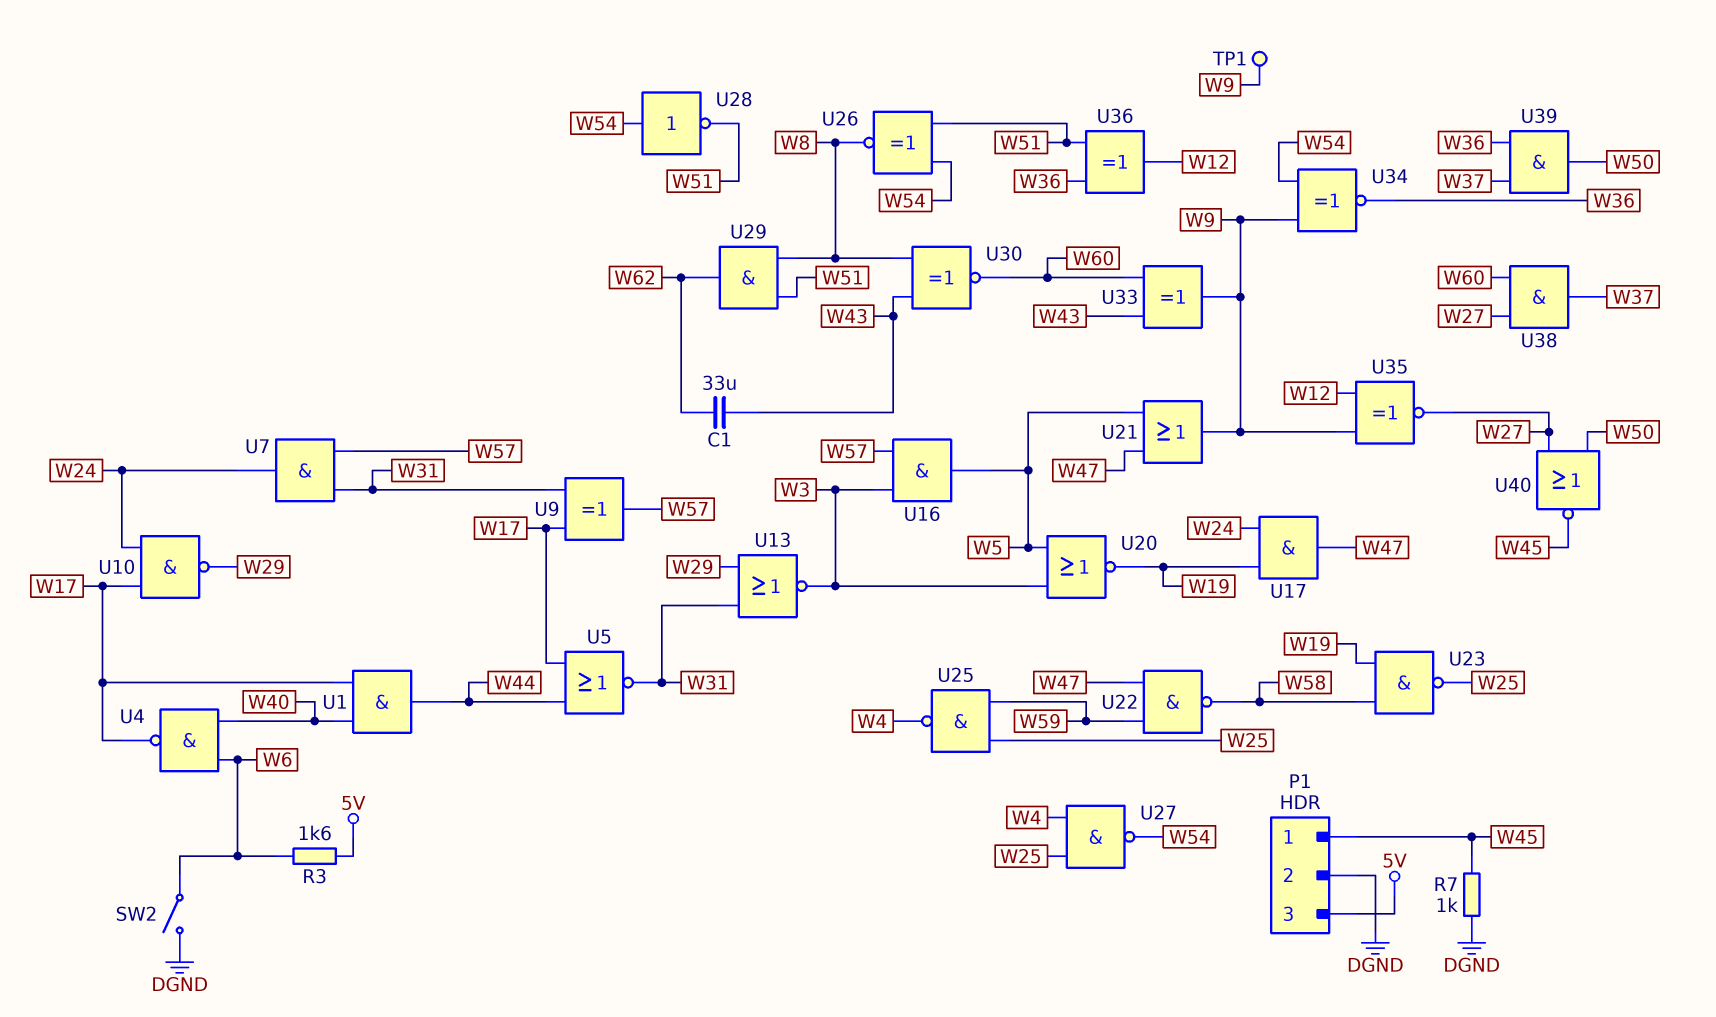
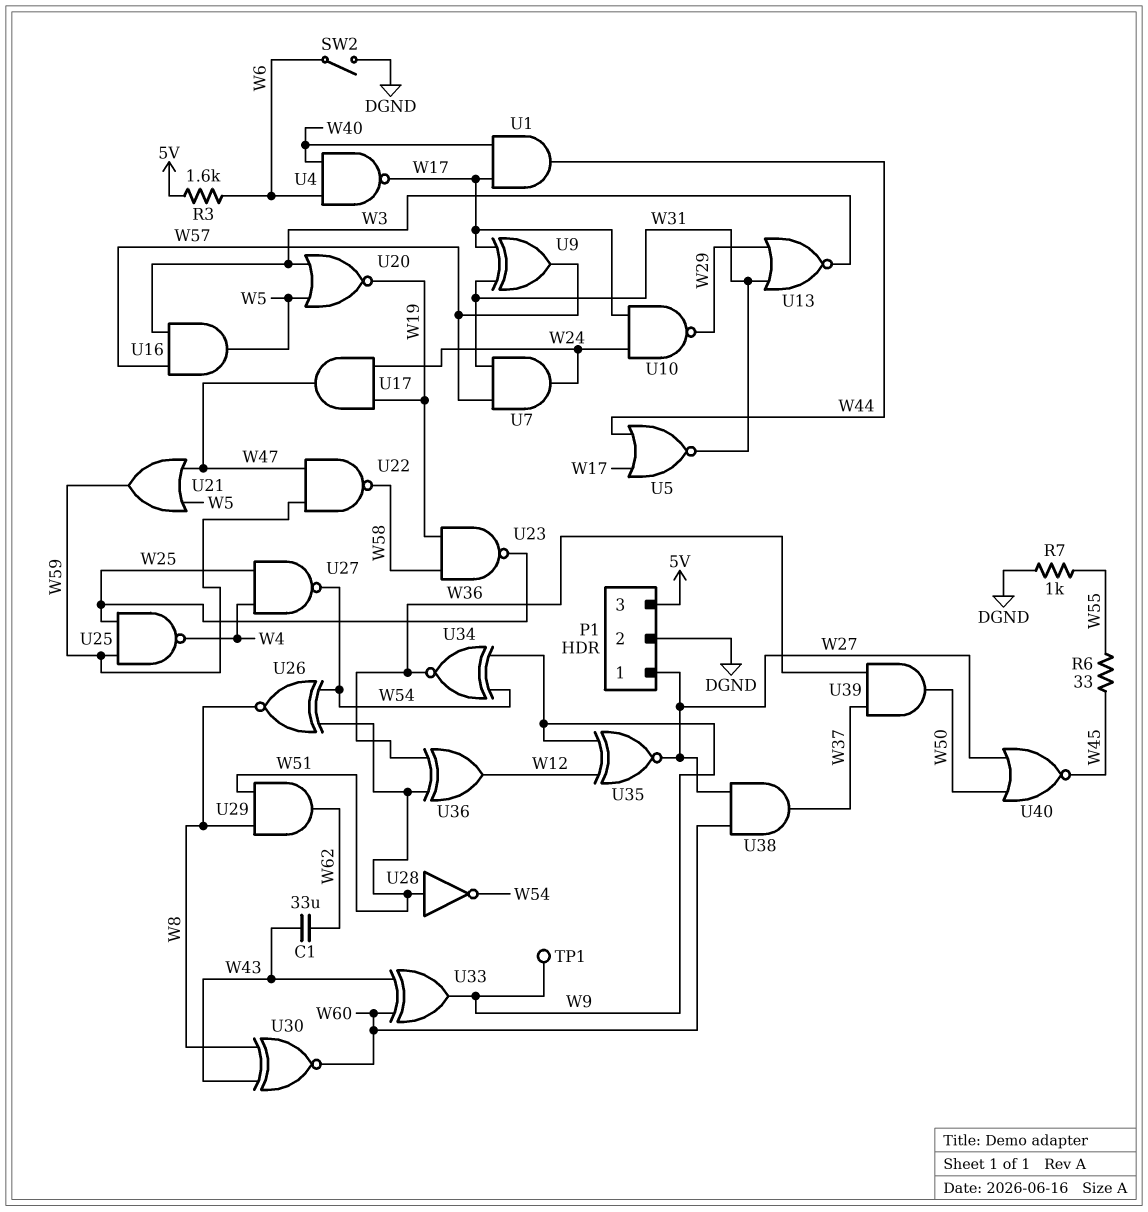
P1 pin 1: W45 -> W27
R6: none -> 33 (W45, W55)
R7: 1k (DGND, W45) -> 1k (DGND, W55)
U21: OR (in W5, in W47, out W9) -> OR (in W5, in W47, out W59)
U28: NOT (in W54, out W51) -> NOT (in W51, out W54)

